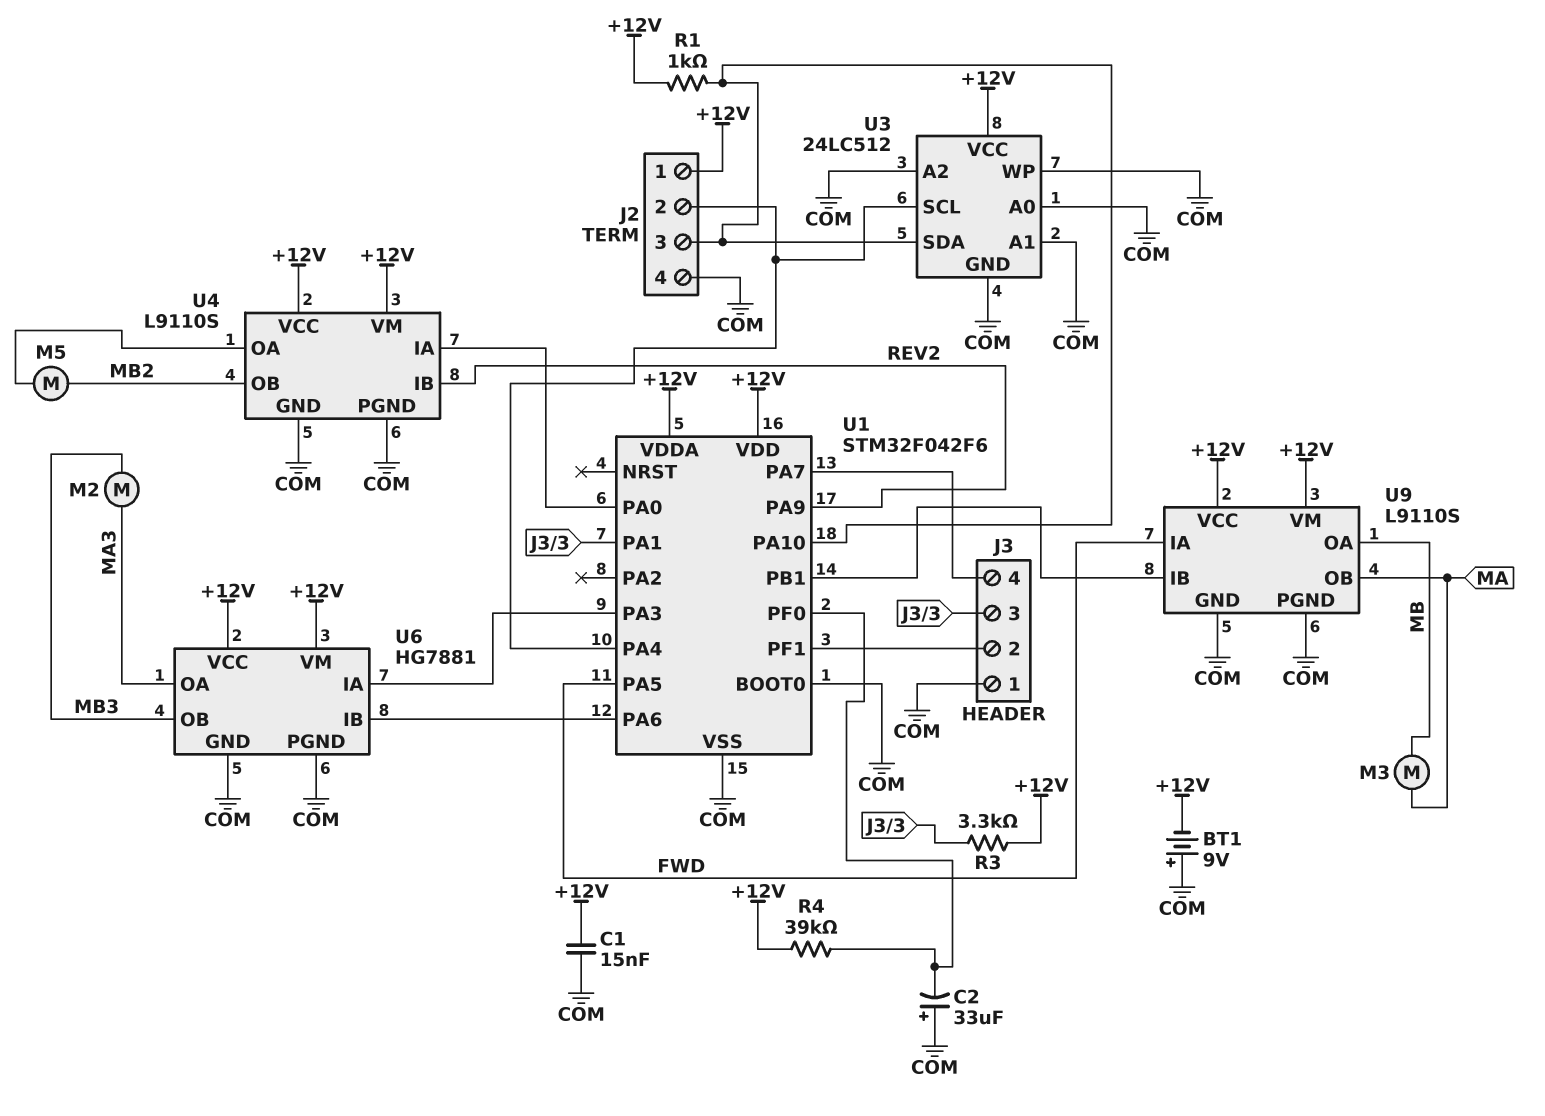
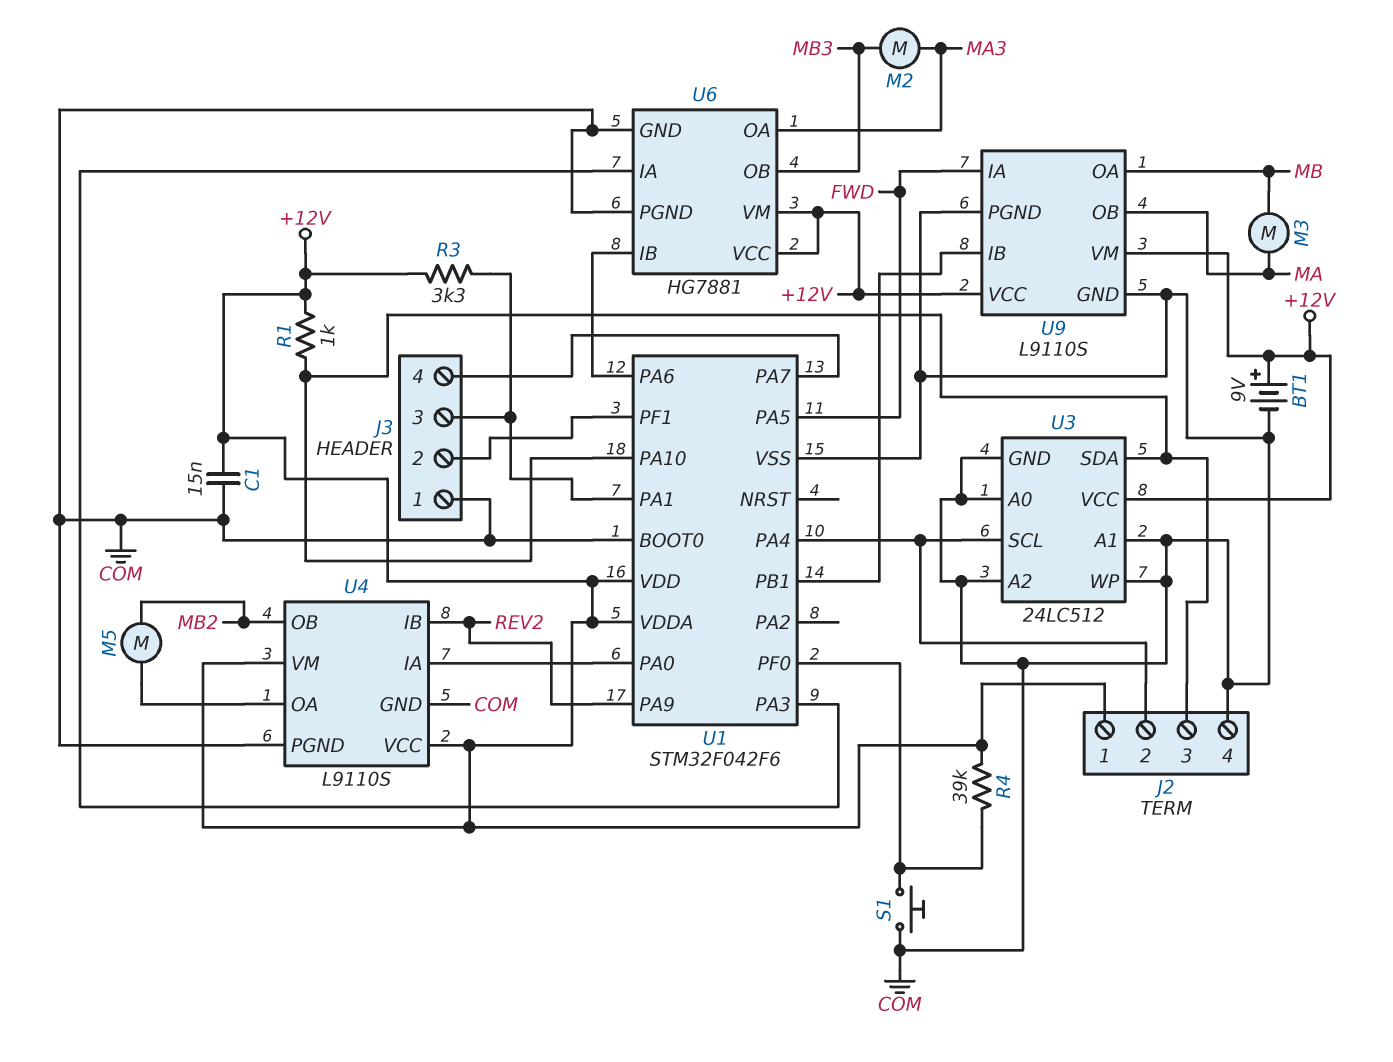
BT1: 9V (plus COM, minus +12V) -> 9V (plus +12V, minus COM)
C2: 33uF (plus COM, minus U1/PF0) -> none
S1: none -> button (COM, U1/PF0)

